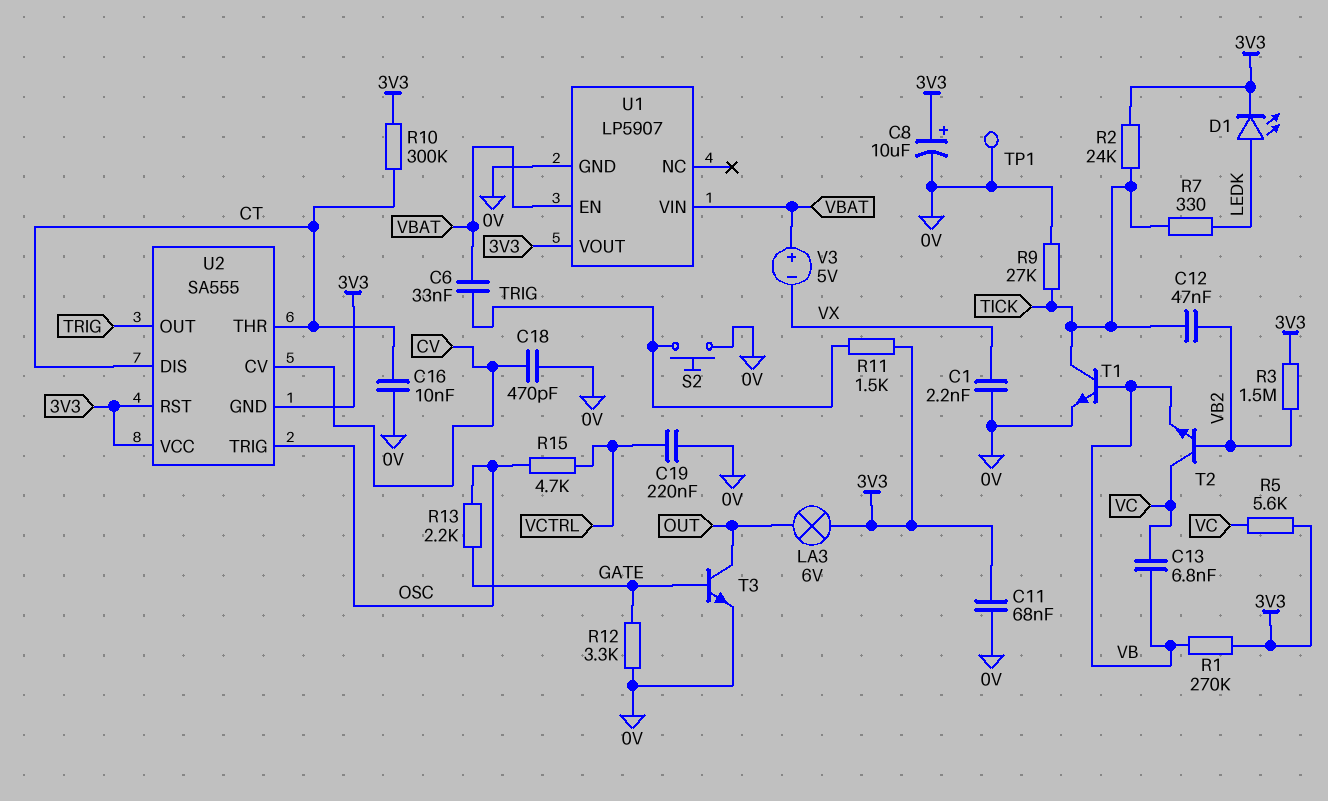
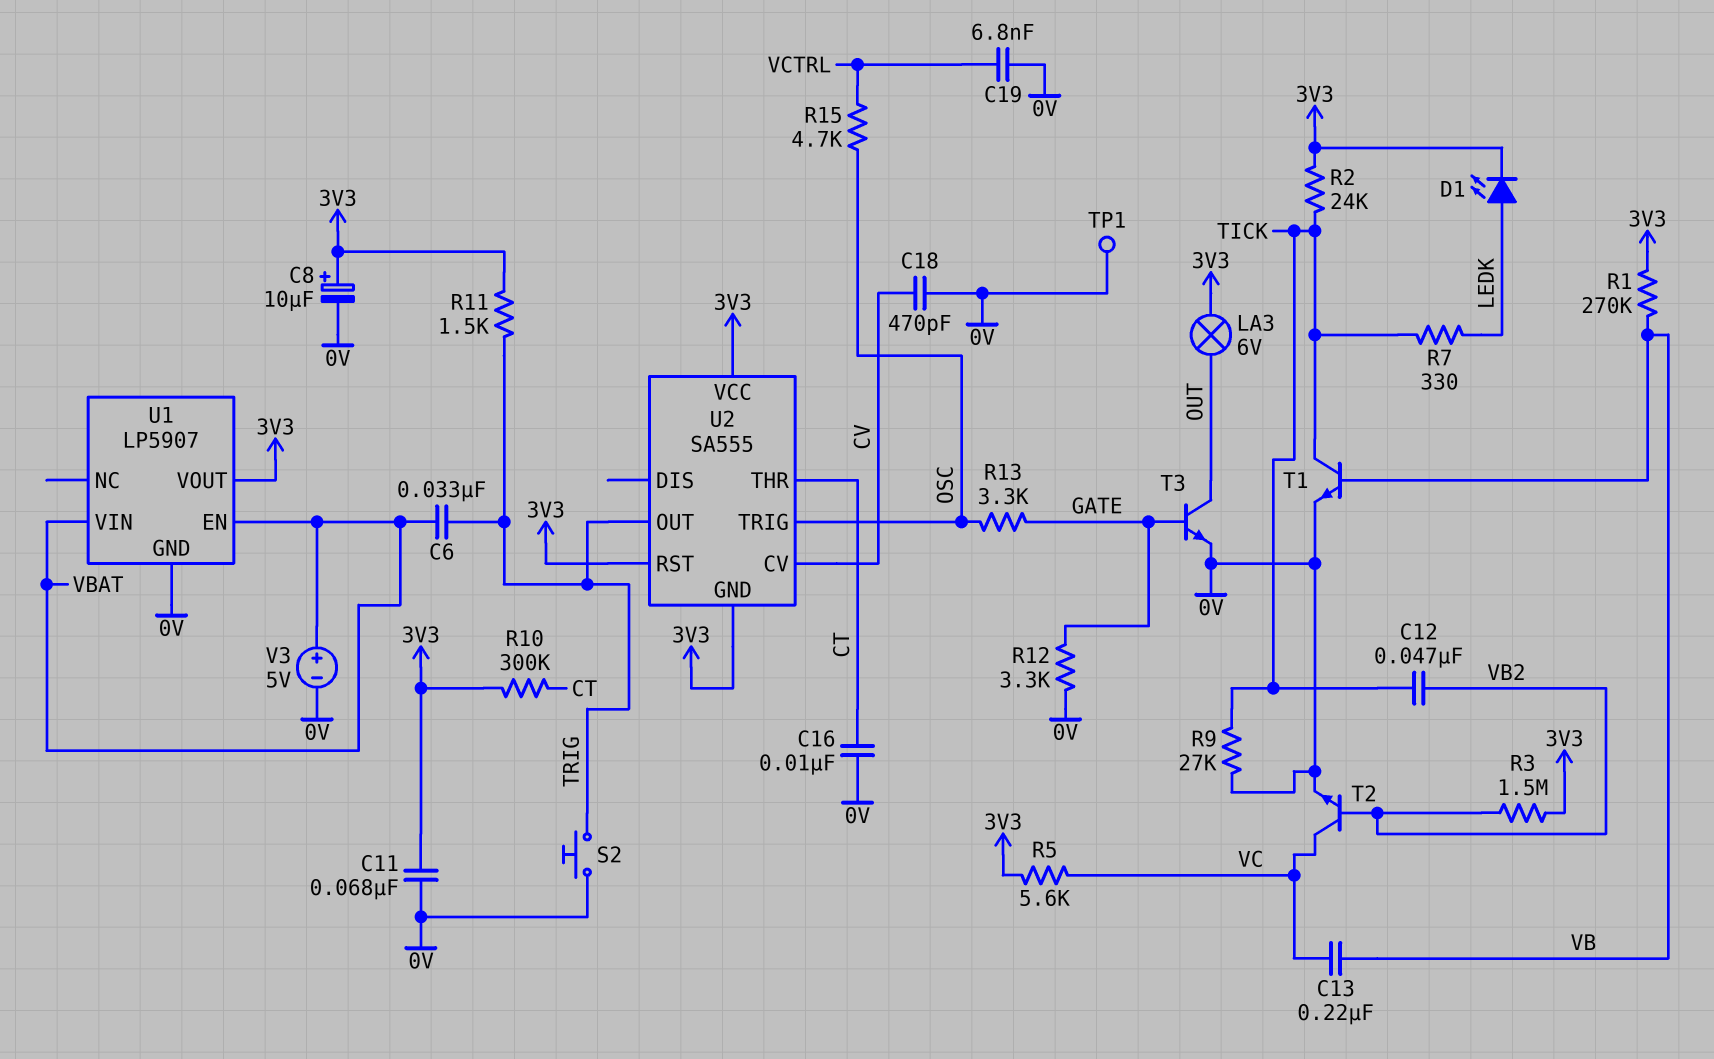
C1: 2.2nF (0V, VX) -> none
C13: 6.8nF (VB, VC) -> 220nF (VB, VC)
C19: 220nF (0V, VCTRL) -> 6.8nF (0V, VCTRL)
R13: 2.2k (GATE, OSC) -> 3.3k (GATE, OSC)
T2: NPN (B VB2, C VC, E VB) -> NPN (B VB2, C VC, E 0V)
U2 pin DIS: CT -> none
V3: 5V (plus VBAT, minus VX) -> 5V (plus VBAT, minus 0V)

